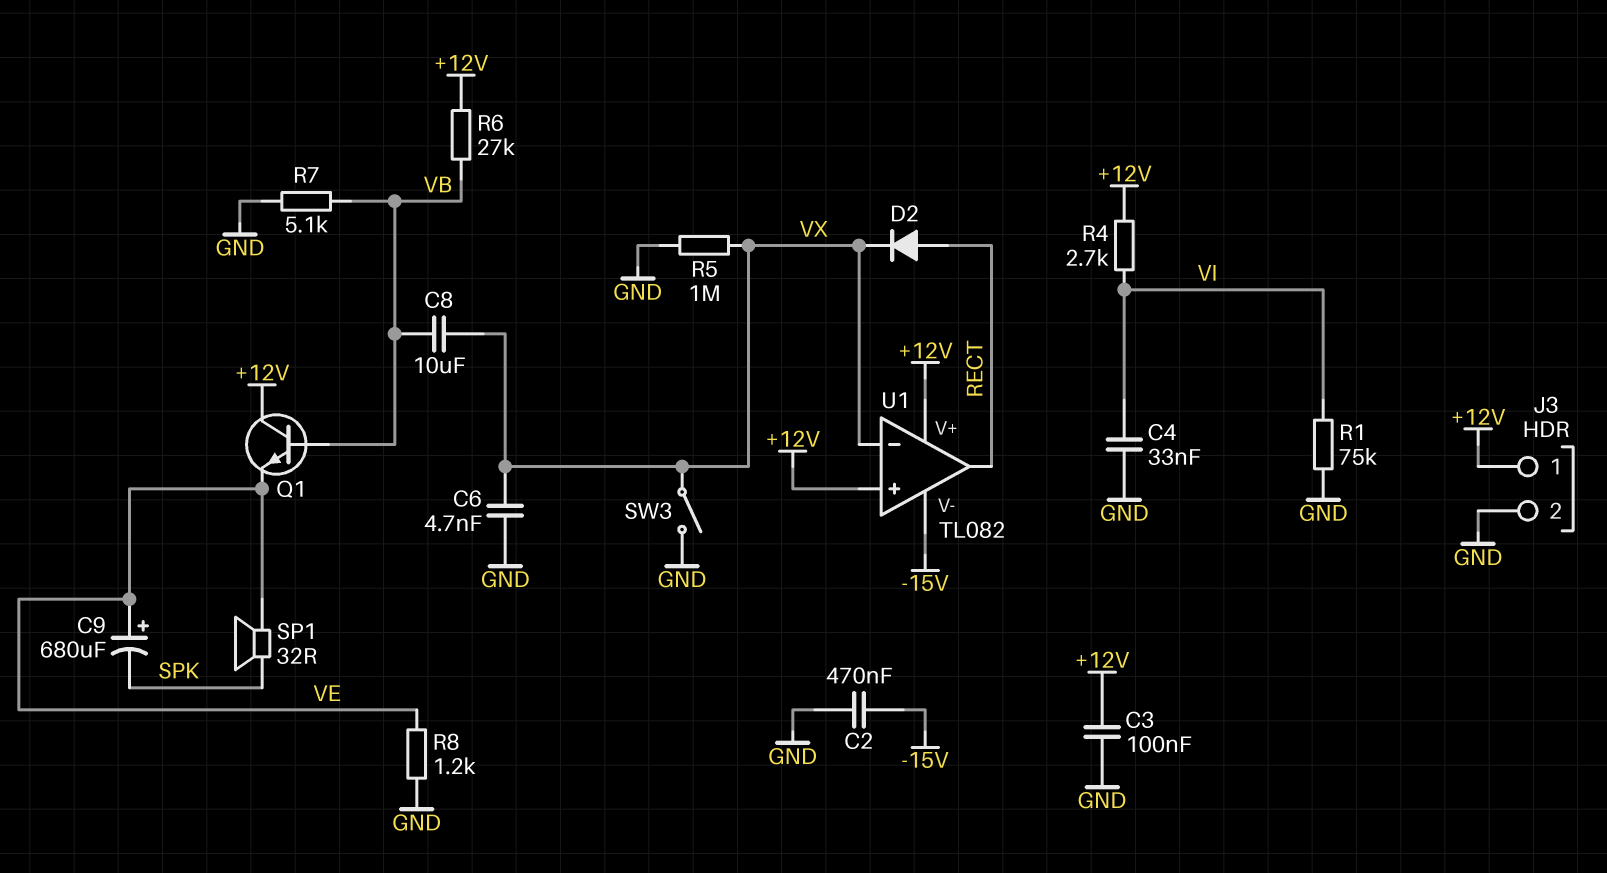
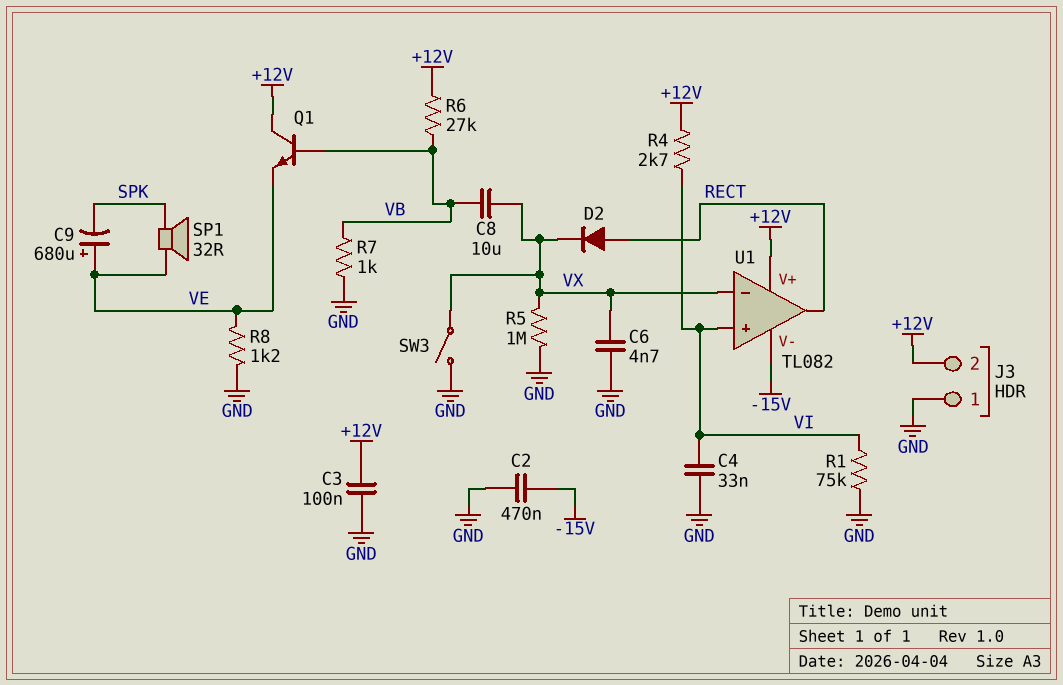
J3 pin 1: +12V -> GND
J3 pin 2: GND -> +12V
R7: 5.1k (GND, VB) -> 1k (GND, VB)
U1 pin in+: +12V -> VI

